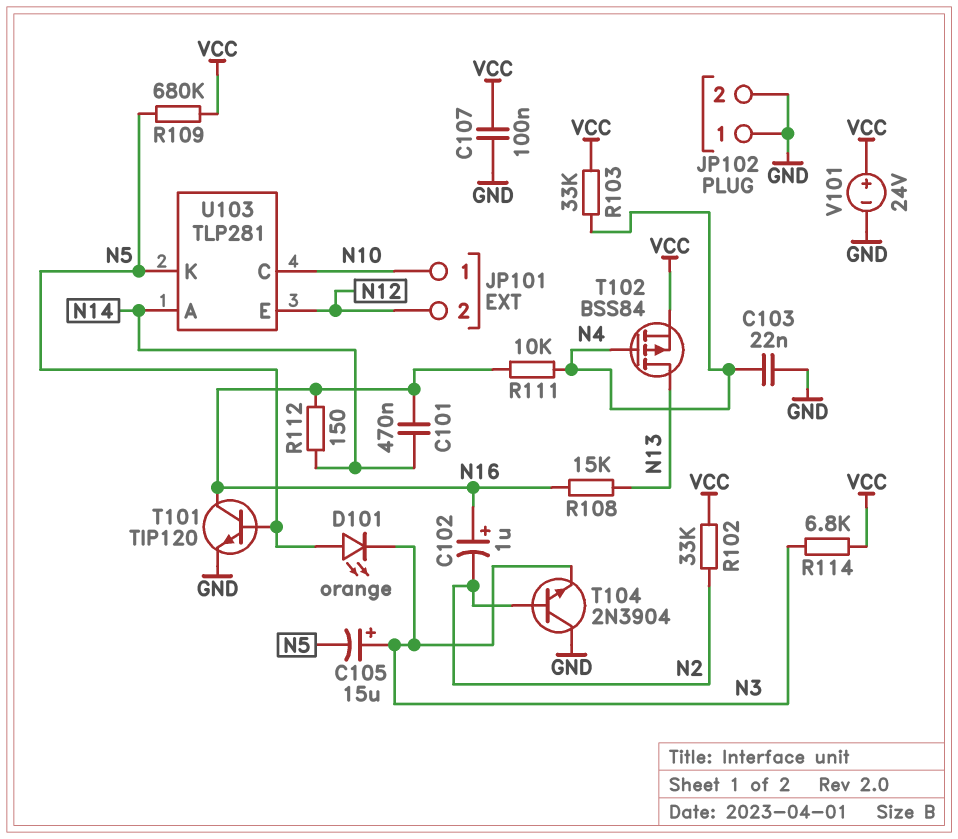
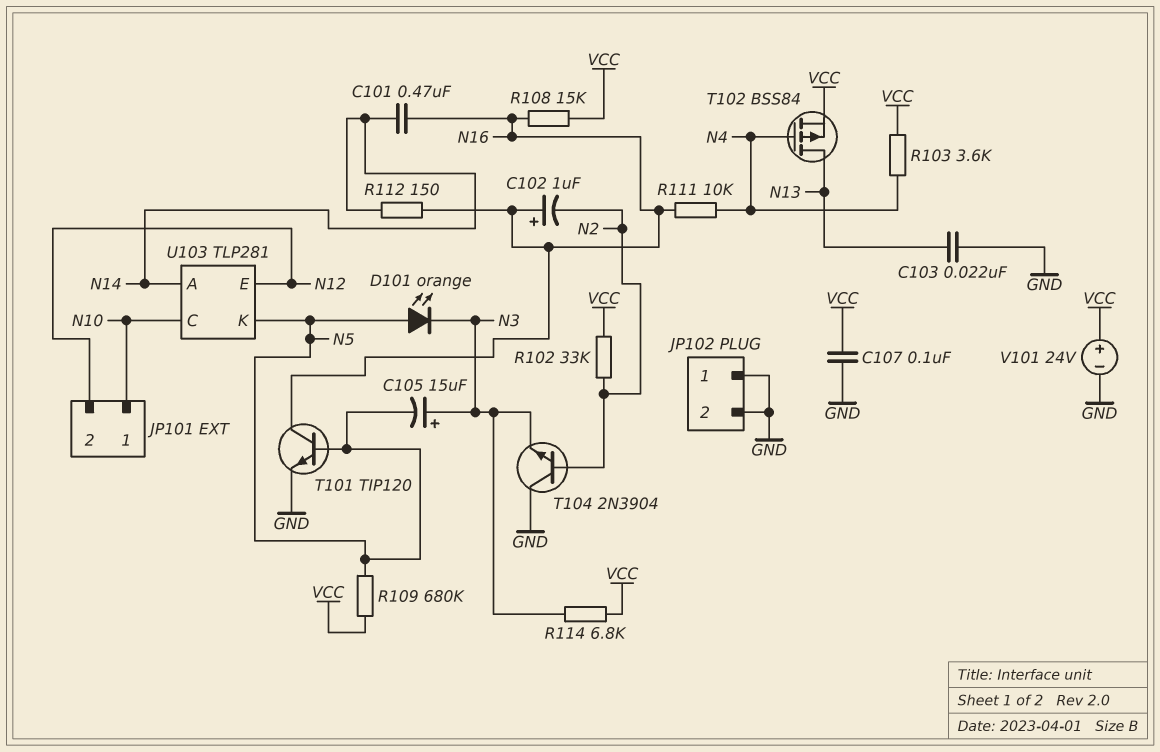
C103: 22nF (GND, N4) -> 22nF (GND, N13)
R103: 33k (N4, VCC) -> 3.6k (N4, VCC)
R108: 15k (N13, N16) -> 15k (N16, VCC)

